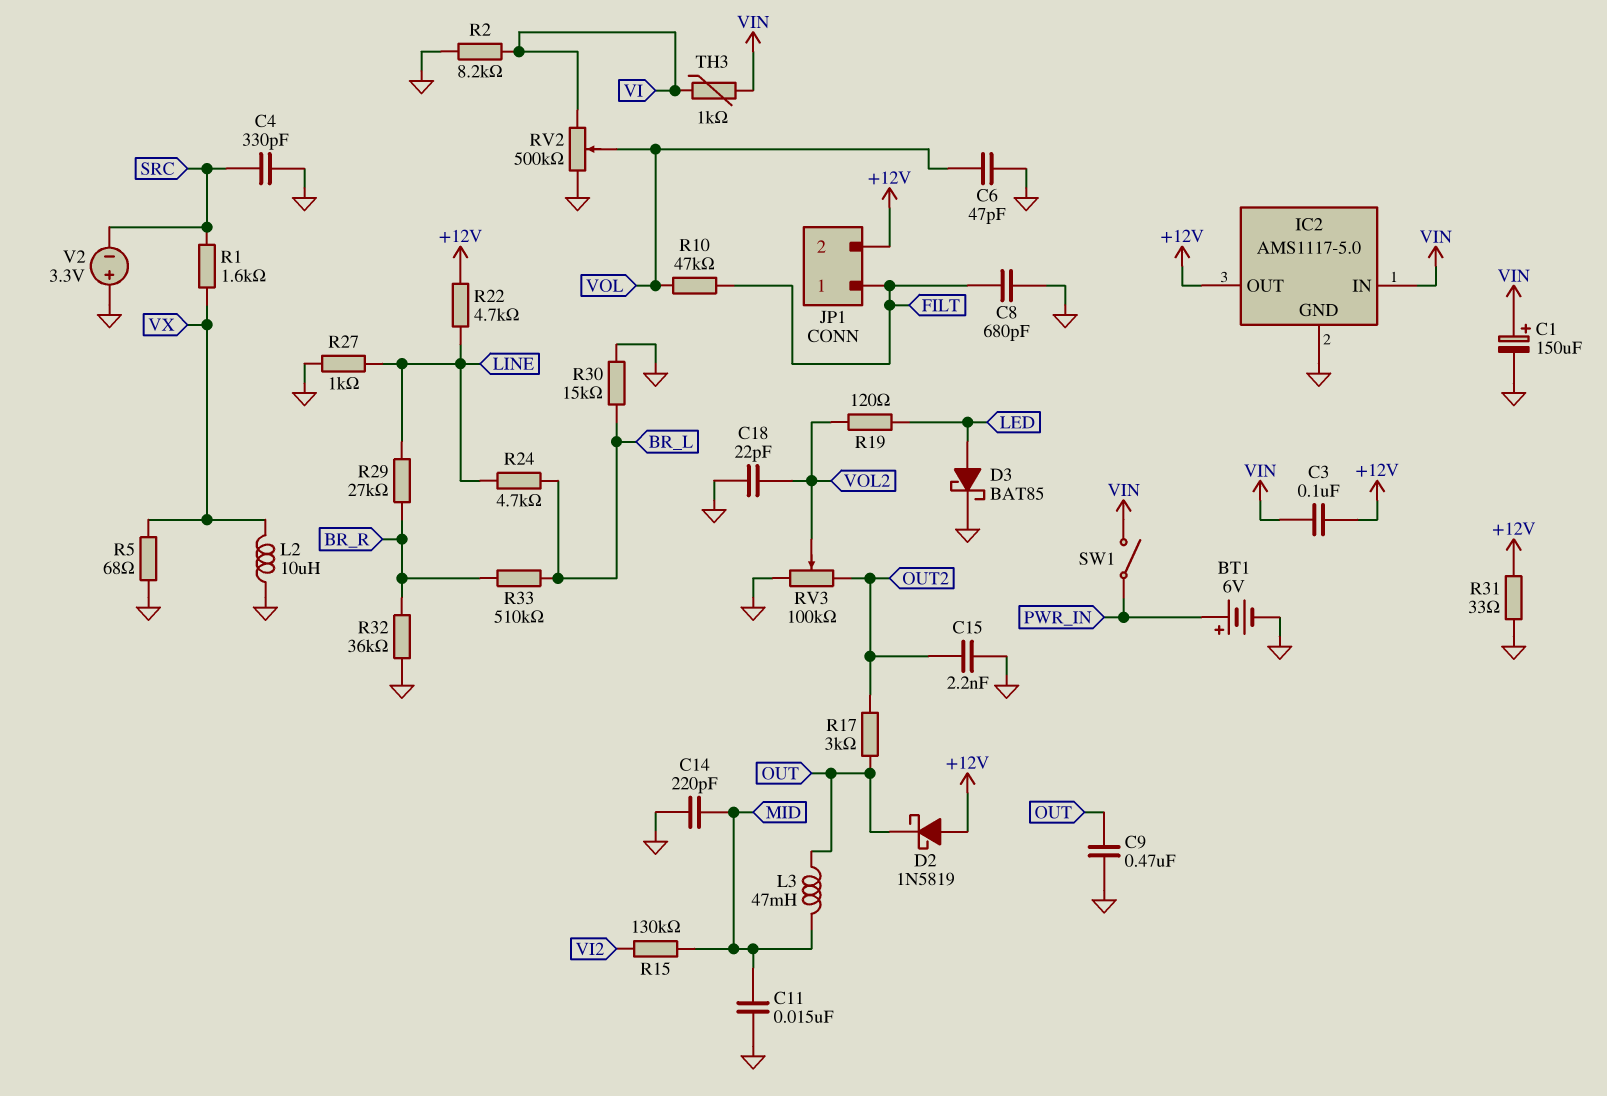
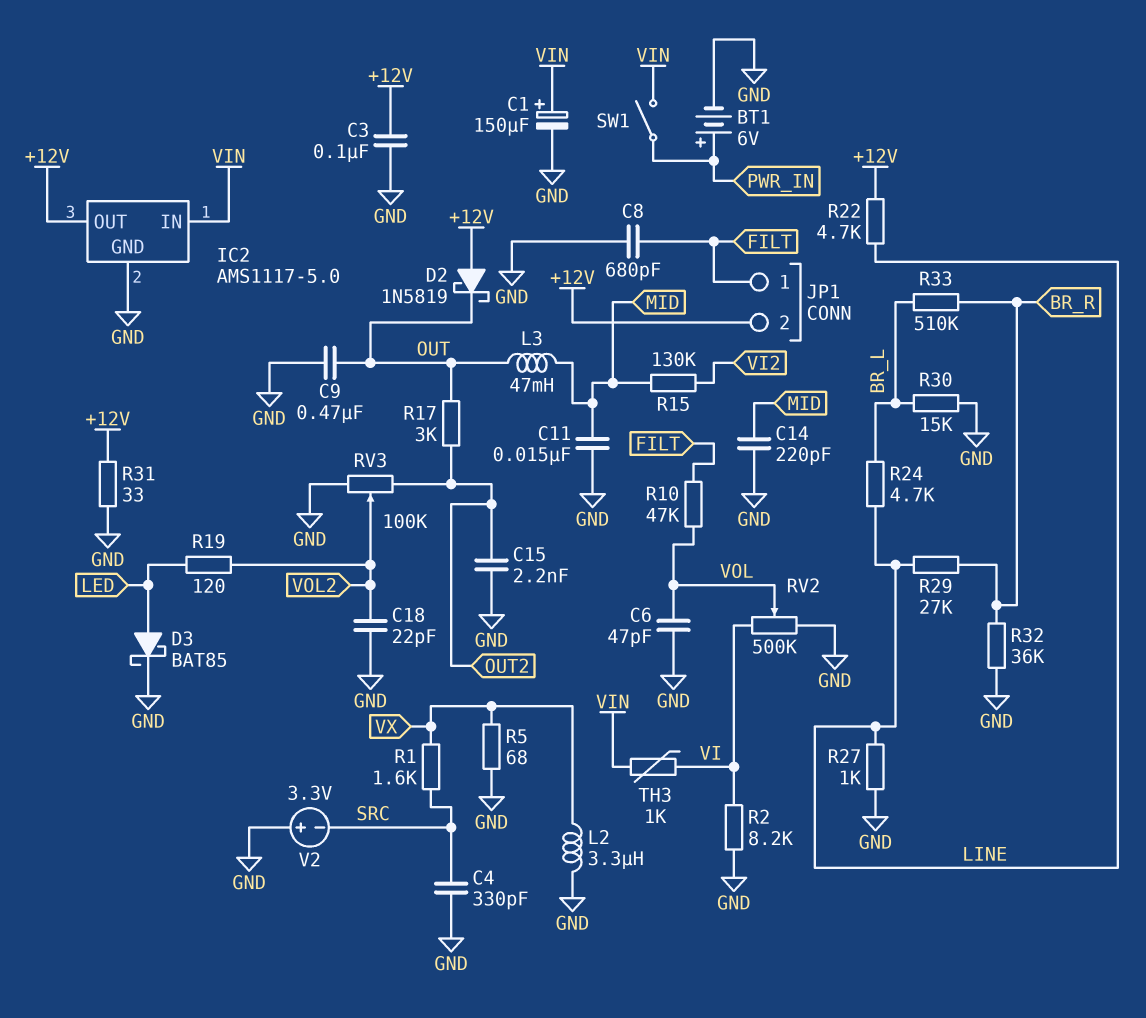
C3: 100nF (+12V, VIN) -> 100nF (+12V, GND)
L2: 10uH (GND, VX) -> 3.3uH (GND, VX)

